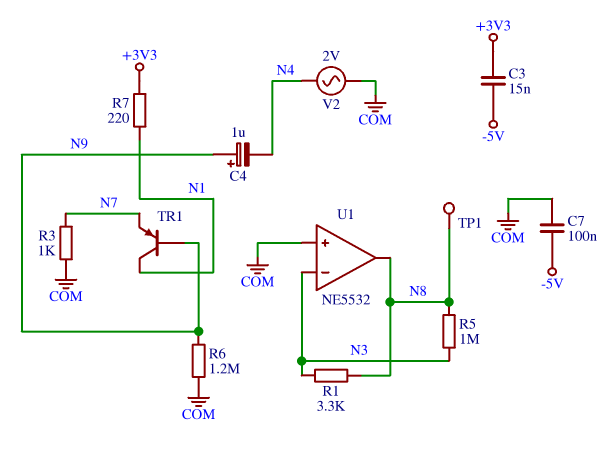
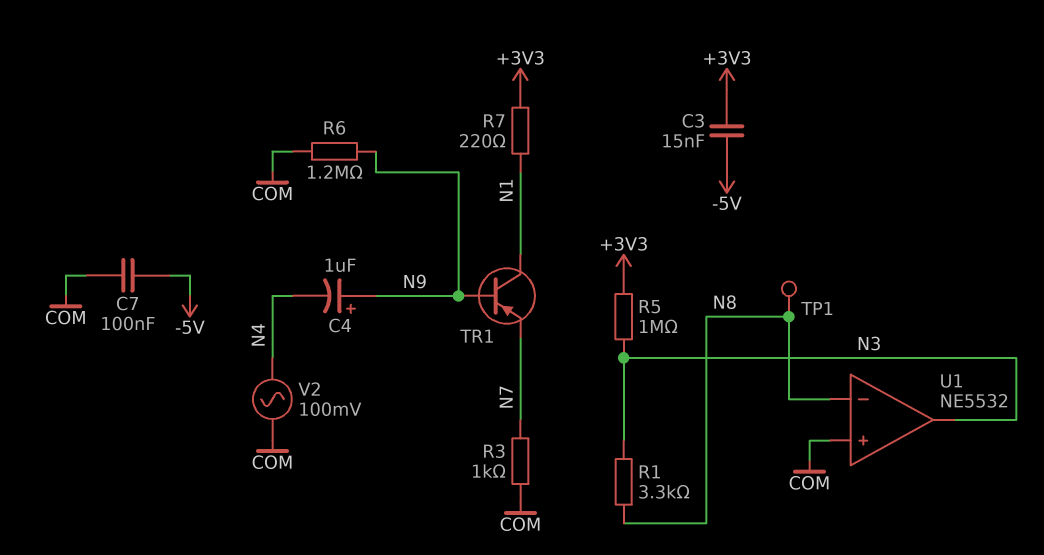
R5: 1M (N3, N8) -> 1M (+3V3, N3)
U1 pin in-: N3 -> N8
U1 pin out: N8 -> N3
V2: AC 2V (COM, N4) -> AC 100mV (COM, N4)

